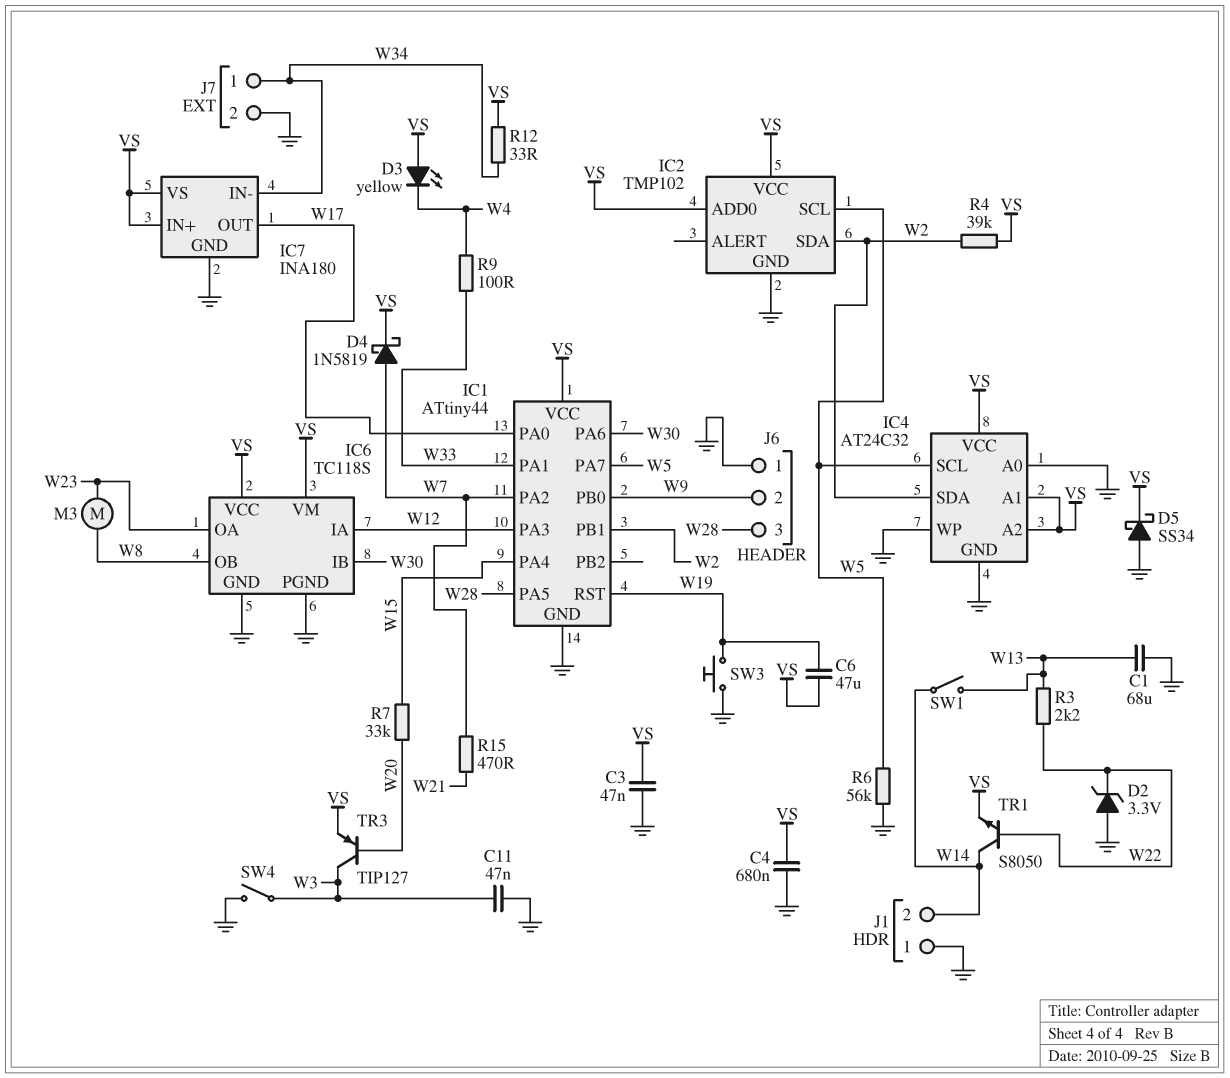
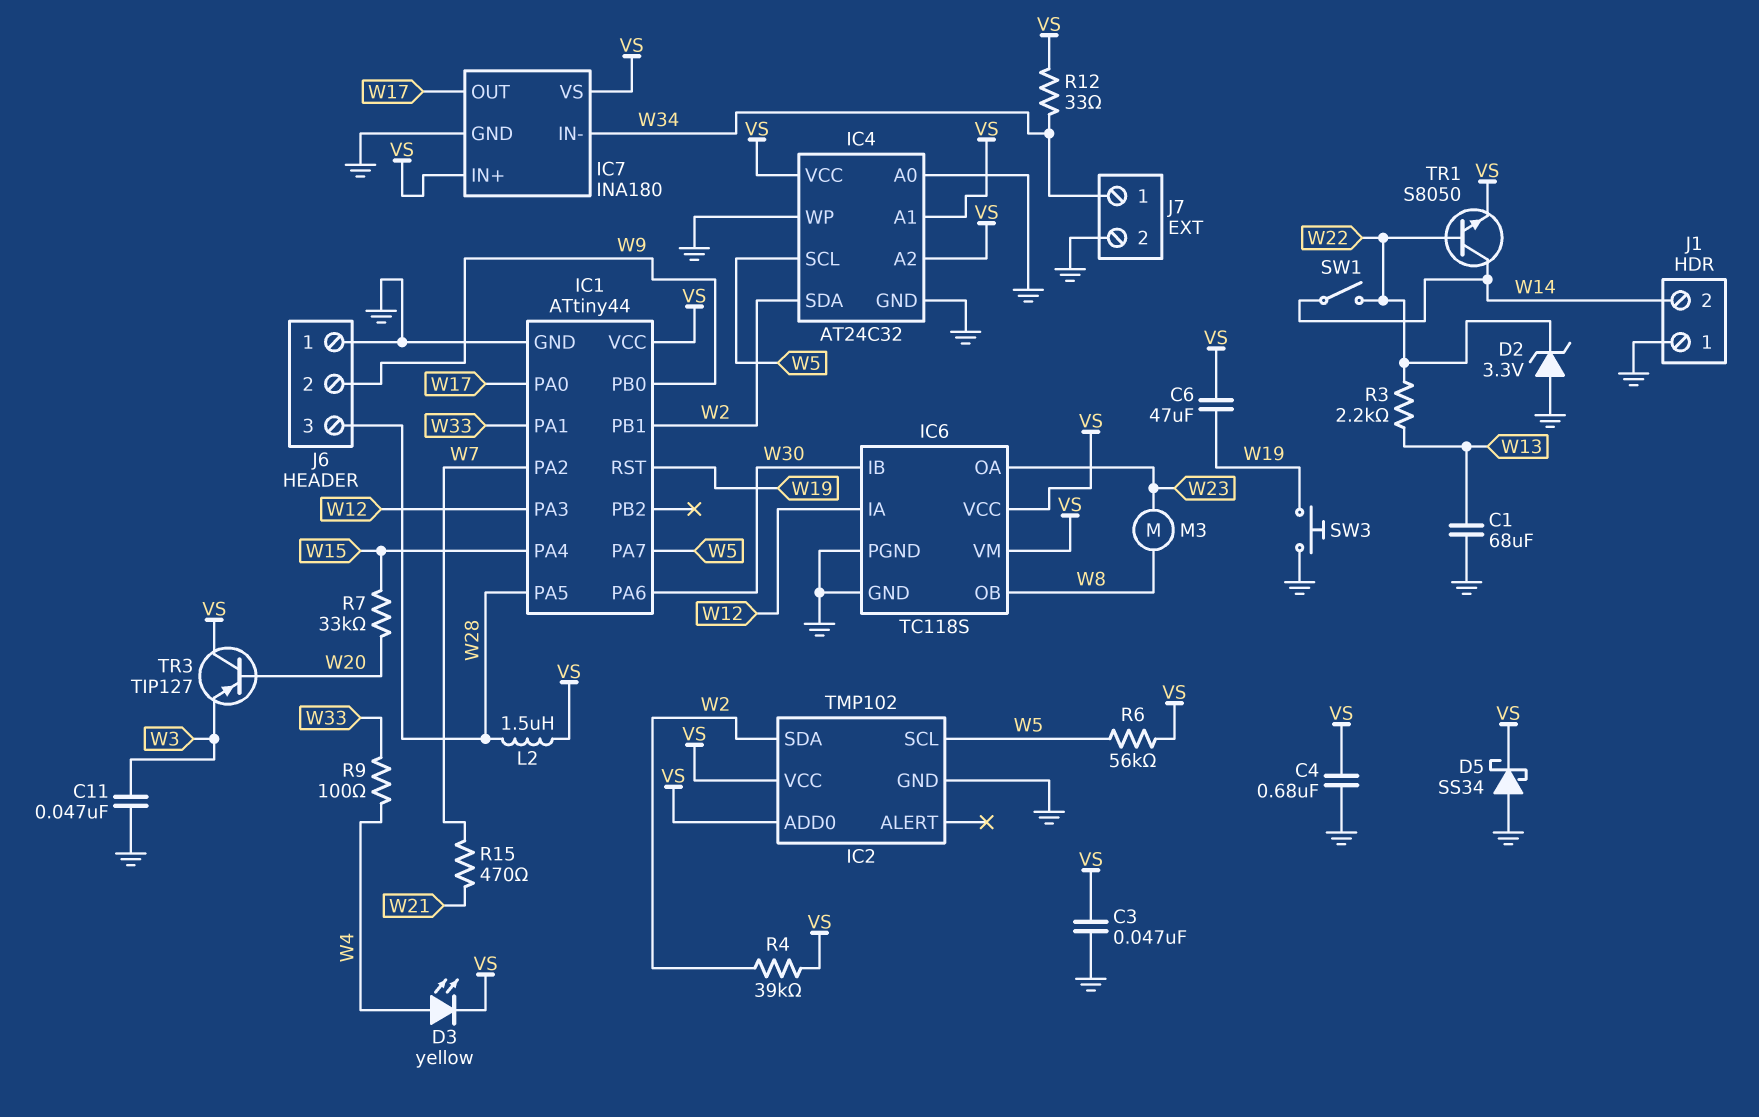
D3: LED yellow (A VS, K W4) -> LED yellow (A W4, K VS)
D4: schottky 1N5819 (A W7, K VS) -> none
L2: none -> 1.5uH (VS, W28)
R6: 56k (GND, W5) -> 56k (VS, W5)
SW1: switch (W13, W14) -> switch (W14, W22)
SW4: switch (GND, W3) -> none
TR3: PNP TIP127 (B W20, C W3, E VS) -> PNP TIP127 (B W20, C VS, E W3)

